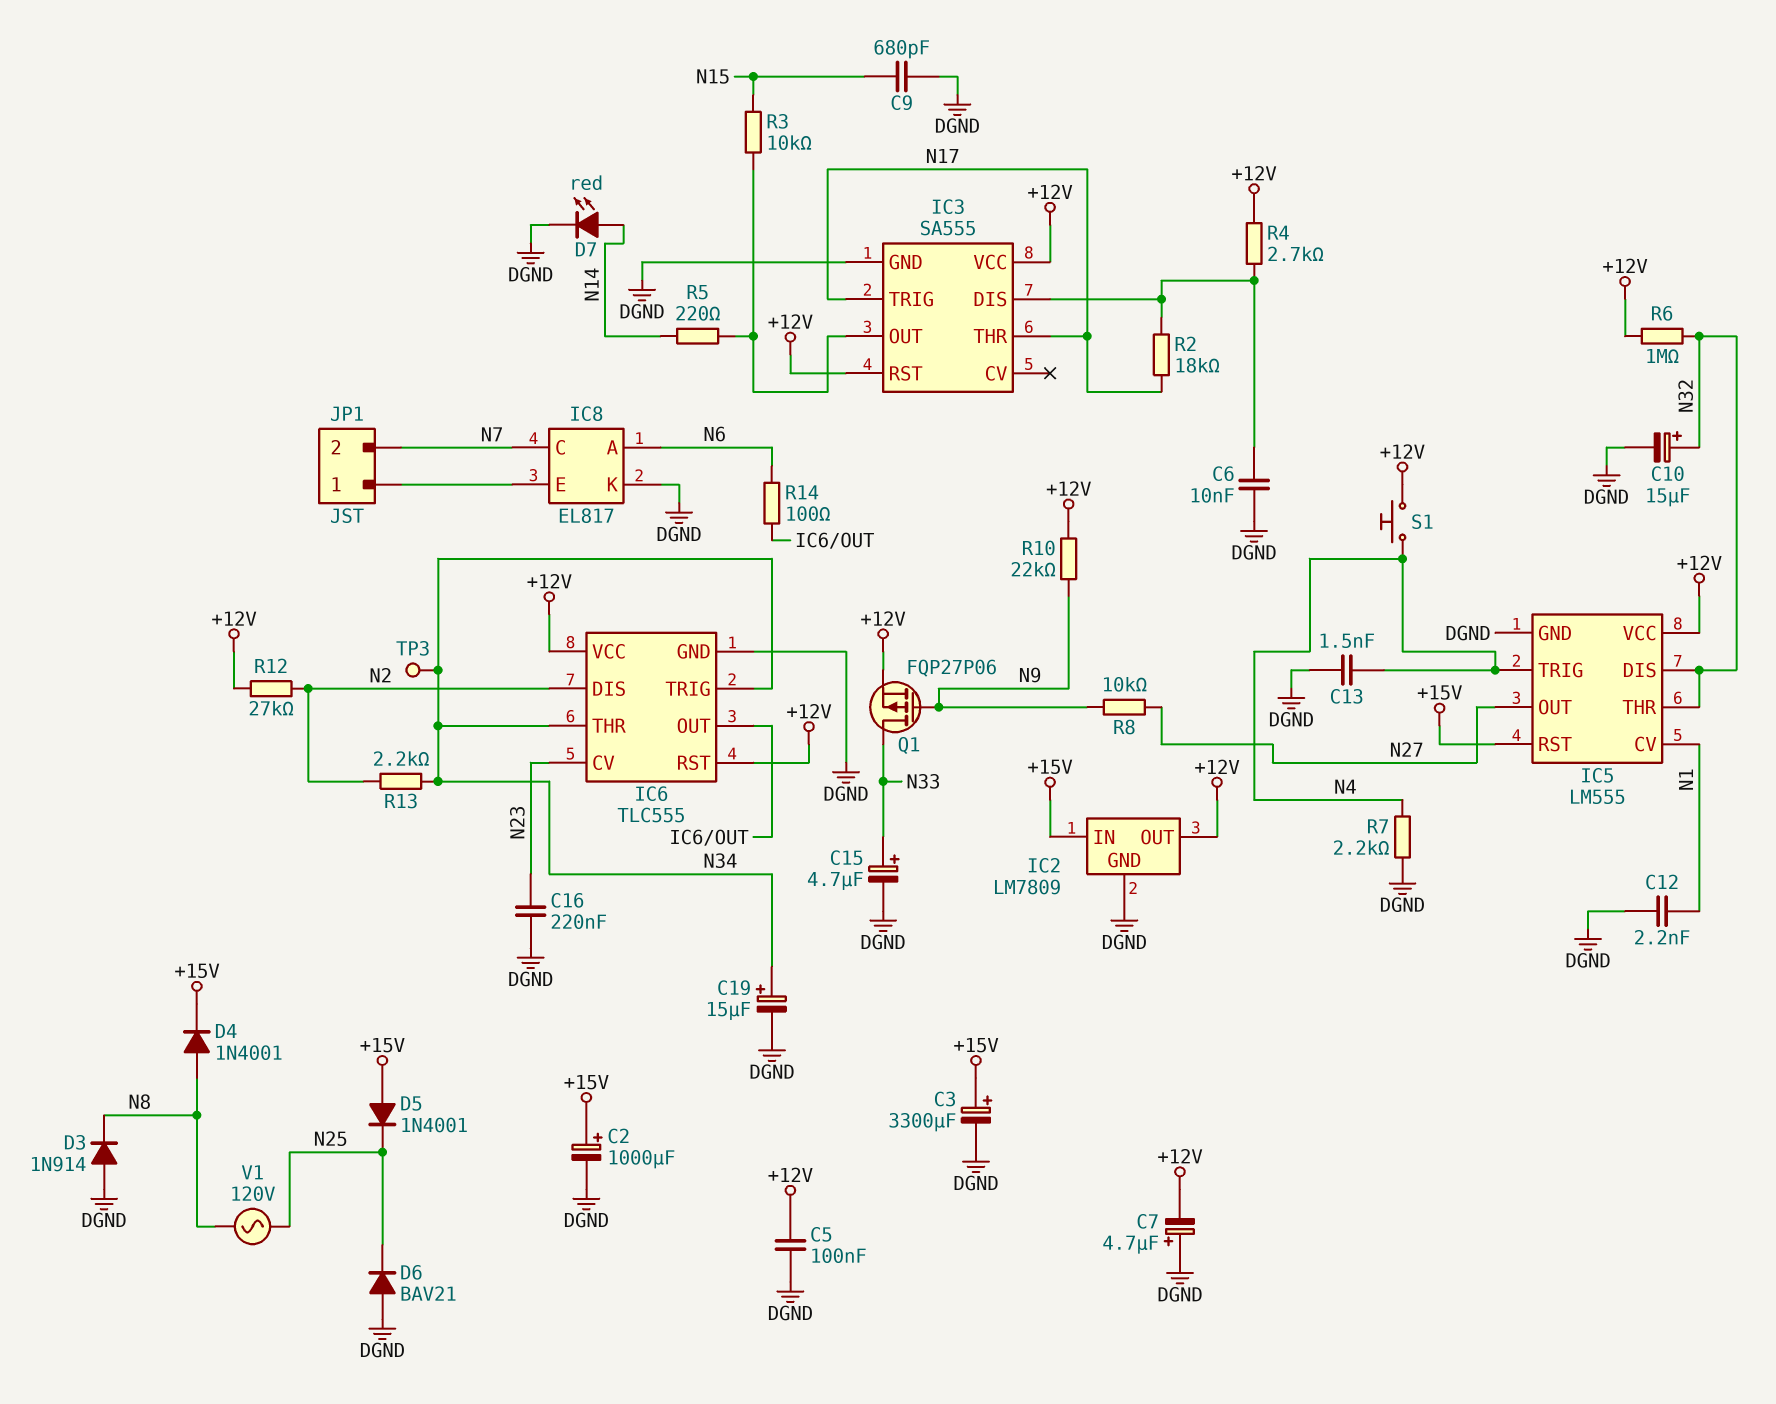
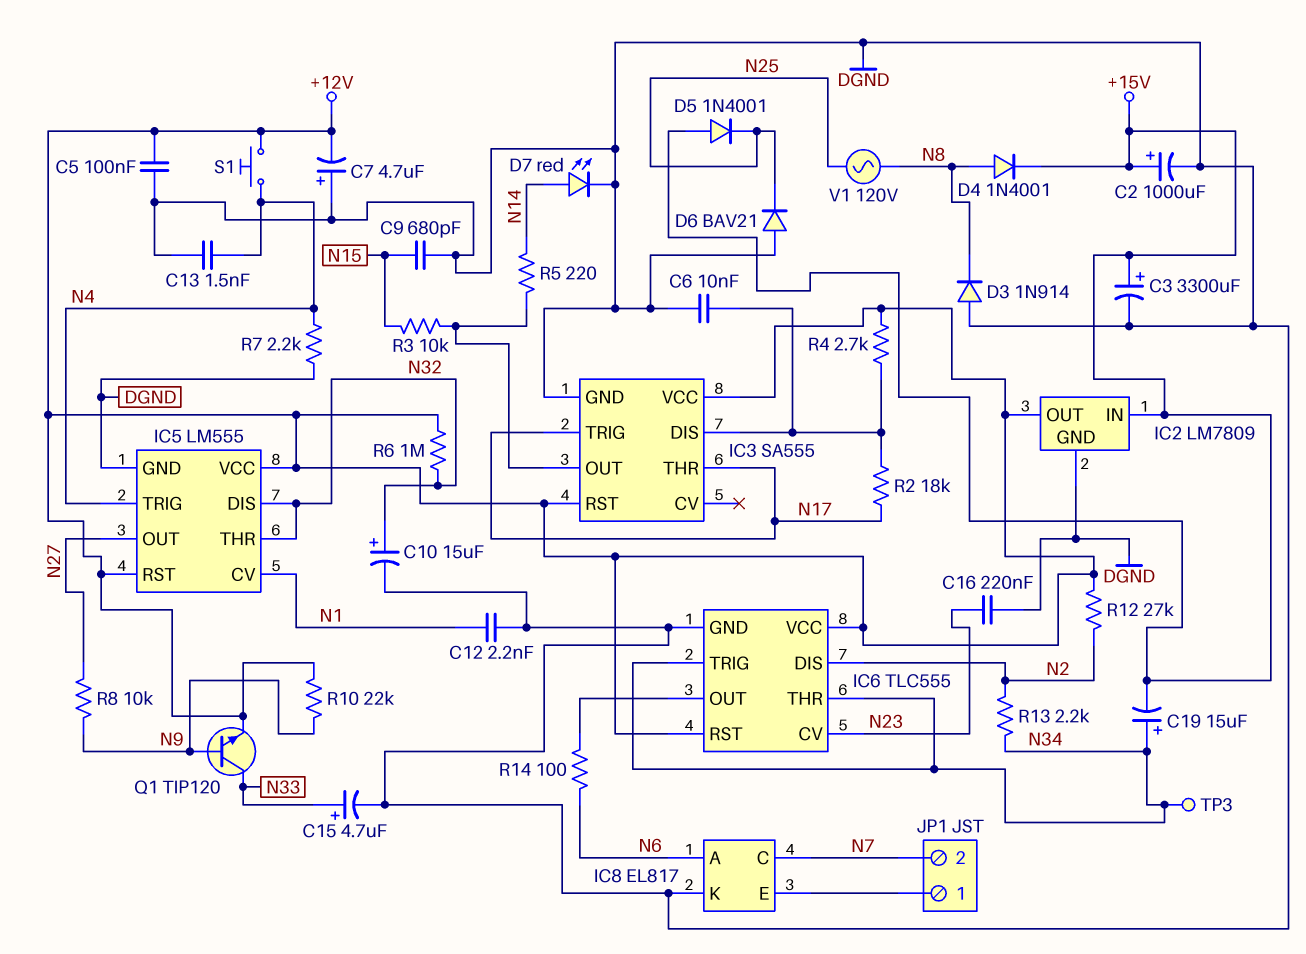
C19: 15uF (plus N34, minus DGND) -> 15uF (plus N34, minus +15V)
IC5 pin RST: +15V -> +12V
Q1: PMOS FQP27P06 (G N9, D N33, S +12V) -> NPN TIP120 (B N9, C N33, E +12V)

